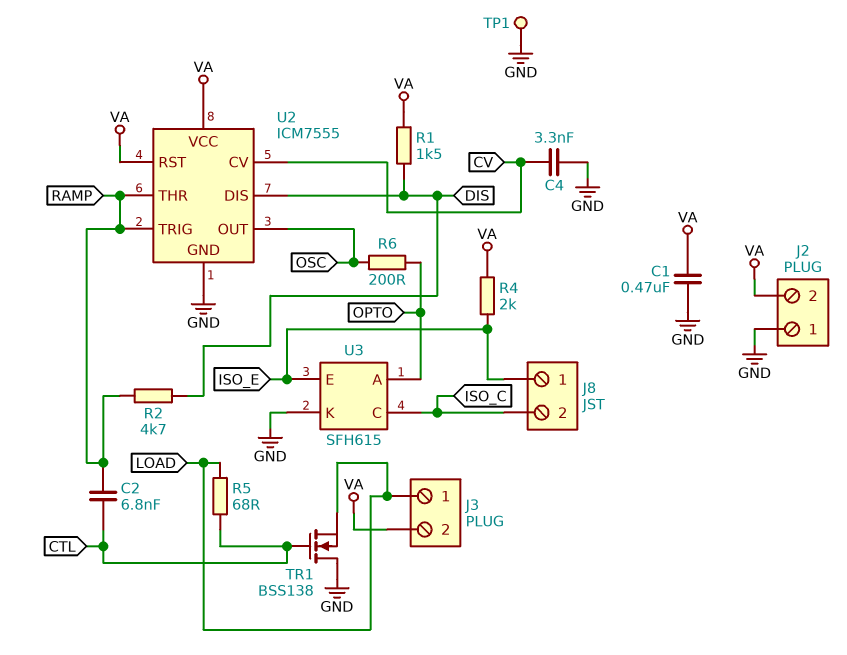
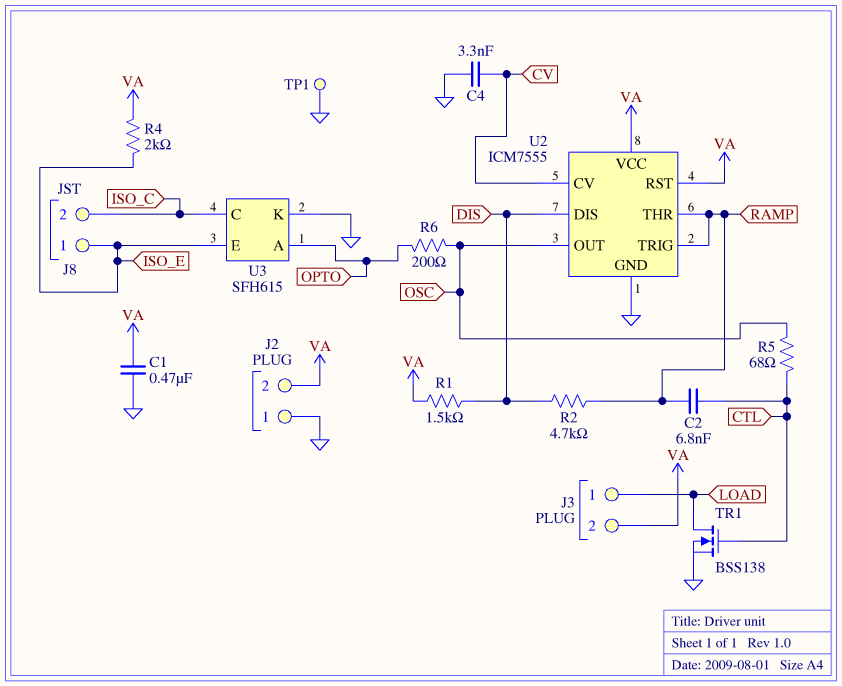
R5: 68 (CTL, LOAD) -> 68 (CTL, OSC)
TR1: NMOS BSS138 (G CTL, D GND, S LOAD) -> NMOS BSS138 (G CTL, D LOAD, S GND)

